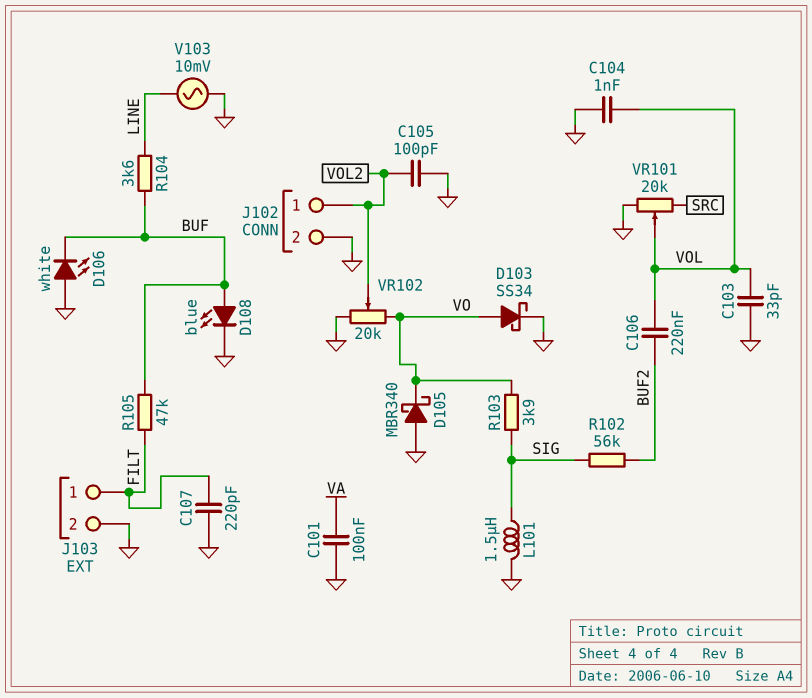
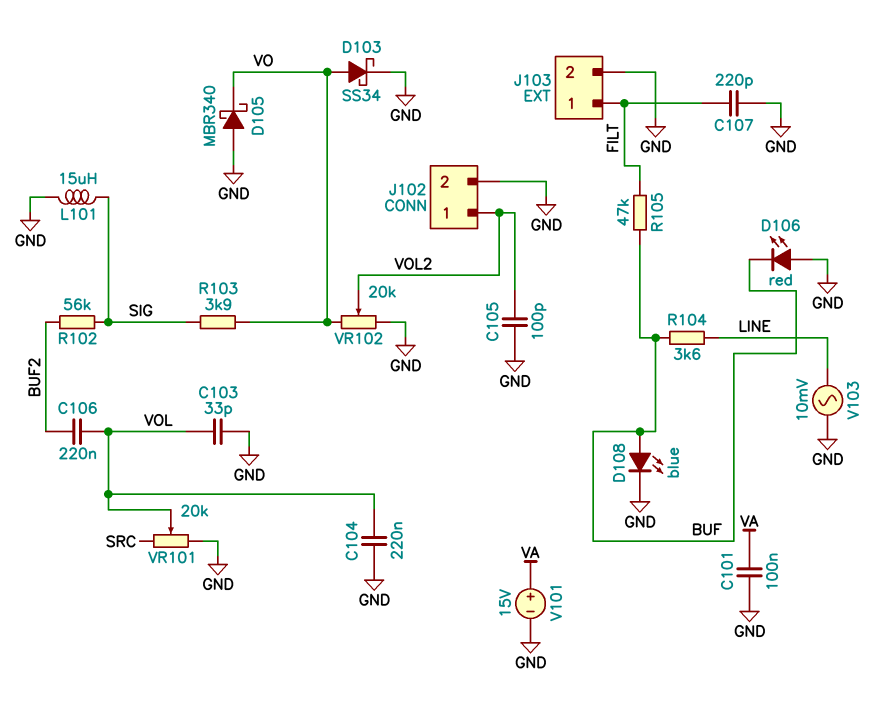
C104: 1nF (GND, VOL) -> 220nF (GND, VOL)
D106: LED white (A GND, K BUF) -> LED red (A GND, K BUF)
L101: 1.5uH (GND, SIG) -> 15uH (GND, SIG)
V101: none -> 15V (plus VA, minus GND)

